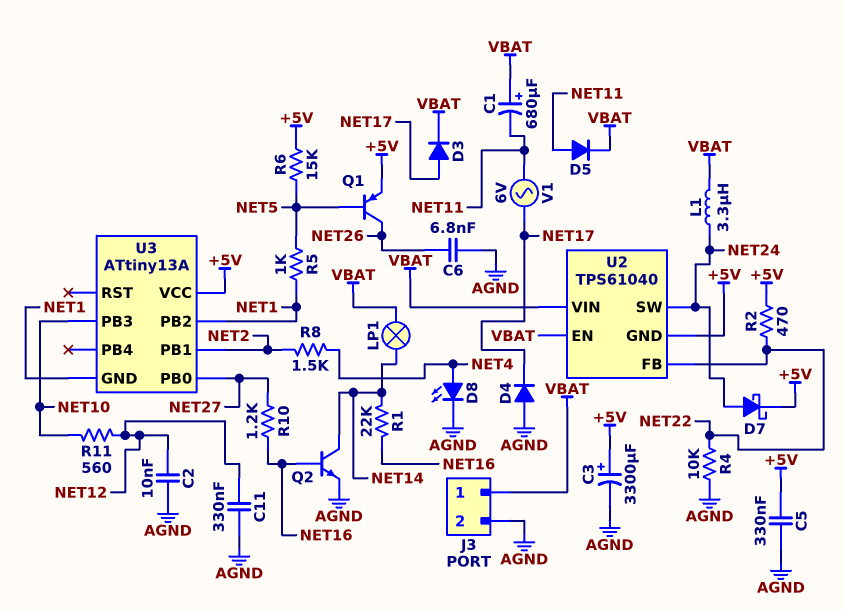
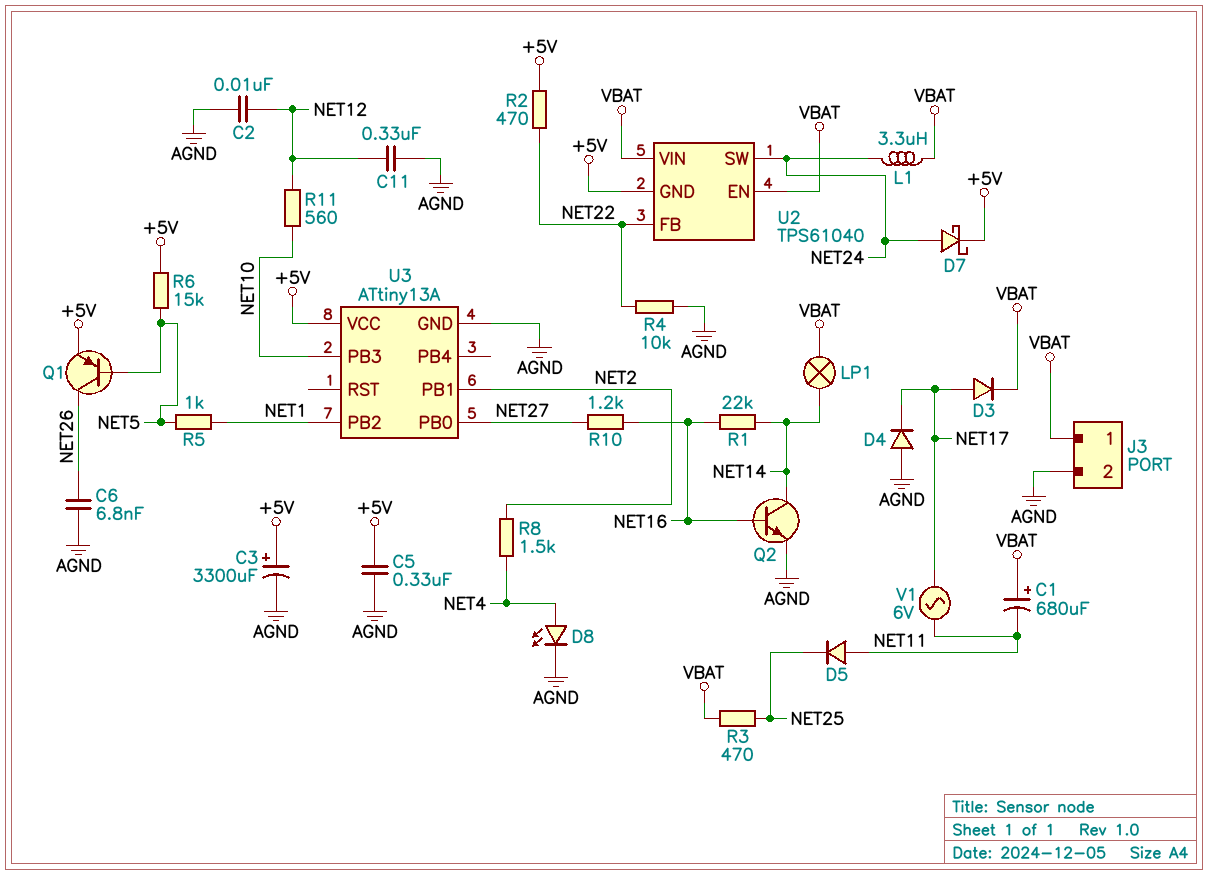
D5: diode (A NET11, K VBAT) -> diode (A NET11, K NET25)
R3: none -> 470 (NET25, VBAT)
U3 pin GND: NET1 -> AGND

